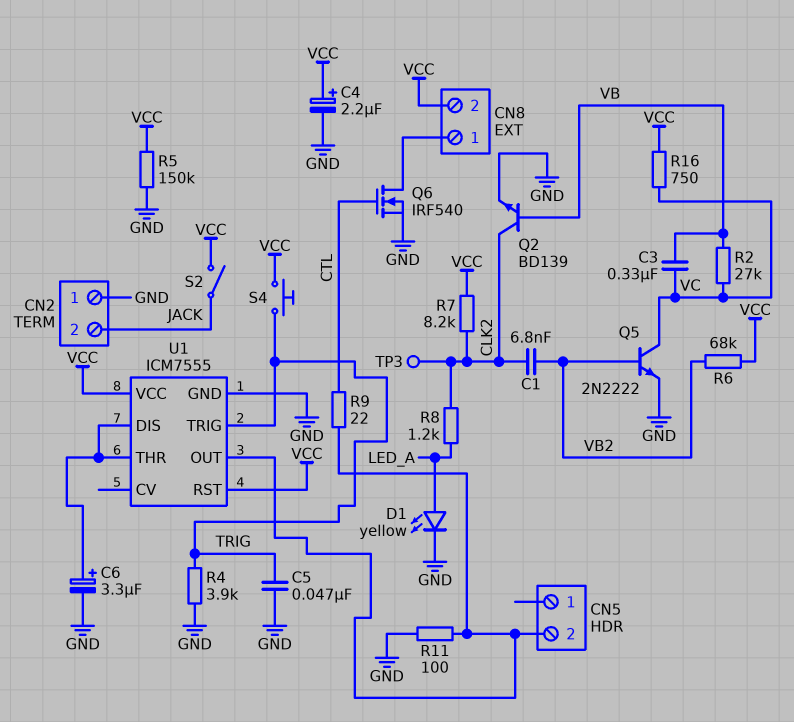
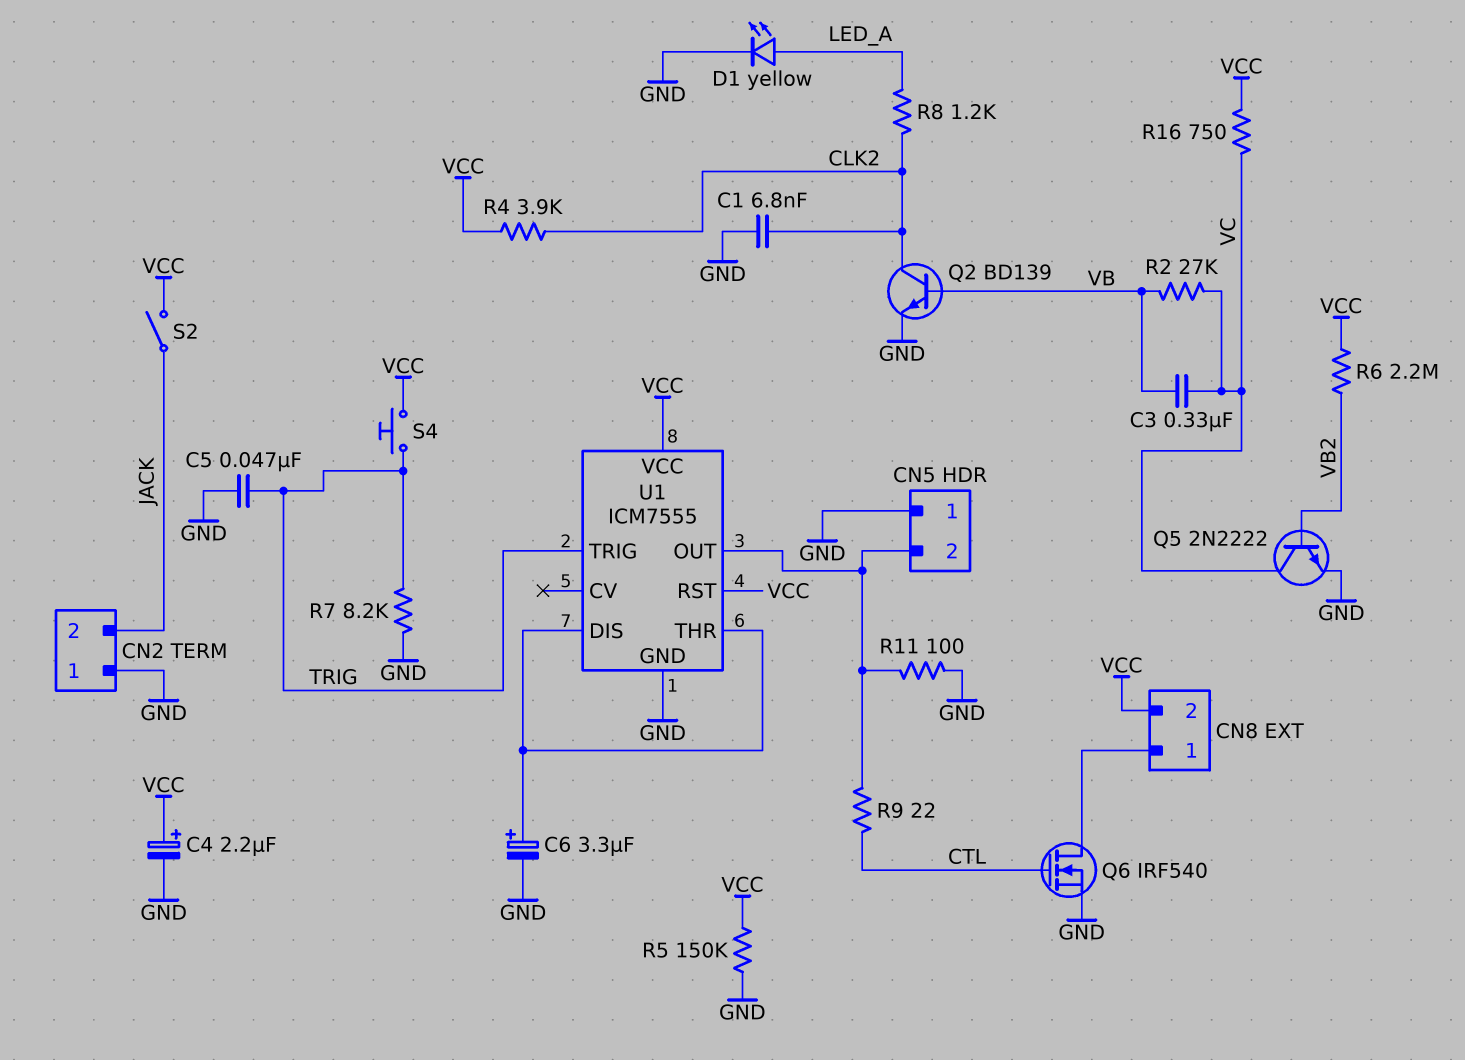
C1: 6.8nF (CLK2, VB2) -> 6.8nF (CLK2, GND)
CN5 pin 1: none -> GND
R4: 3.9k (GND, TRIG) -> 3.9k (CLK2, VCC)
R6: 68k (VB2, VCC) -> 2.2M (VB2, VCC)
R7: 8.2k (CLK2, VCC) -> 8.2k (GND, TRIG)
TP3: test point (CLK2) -> none

